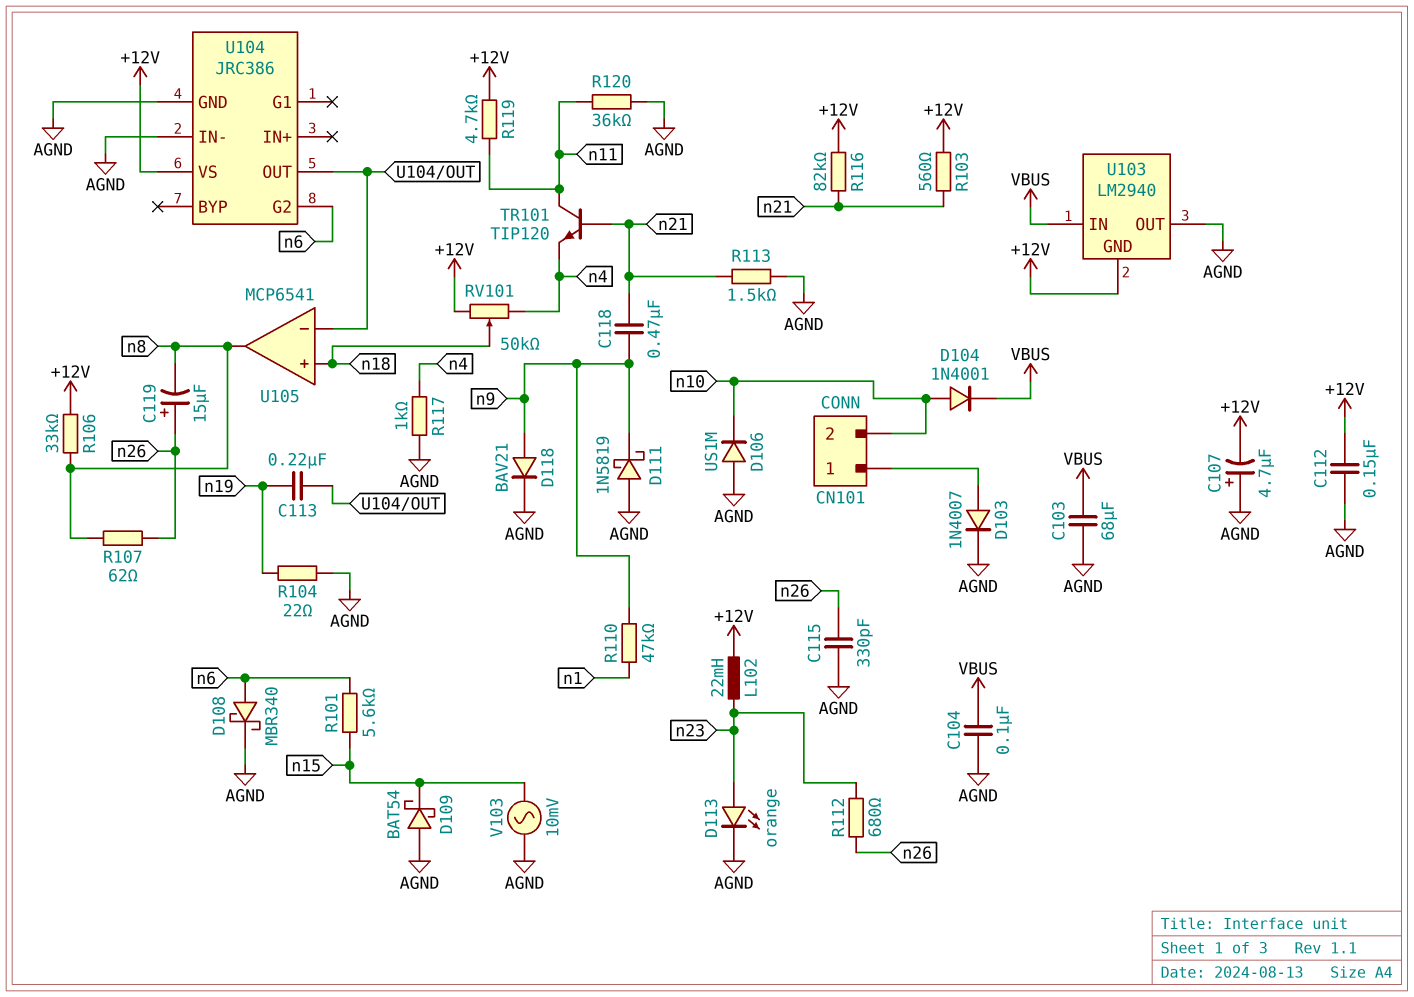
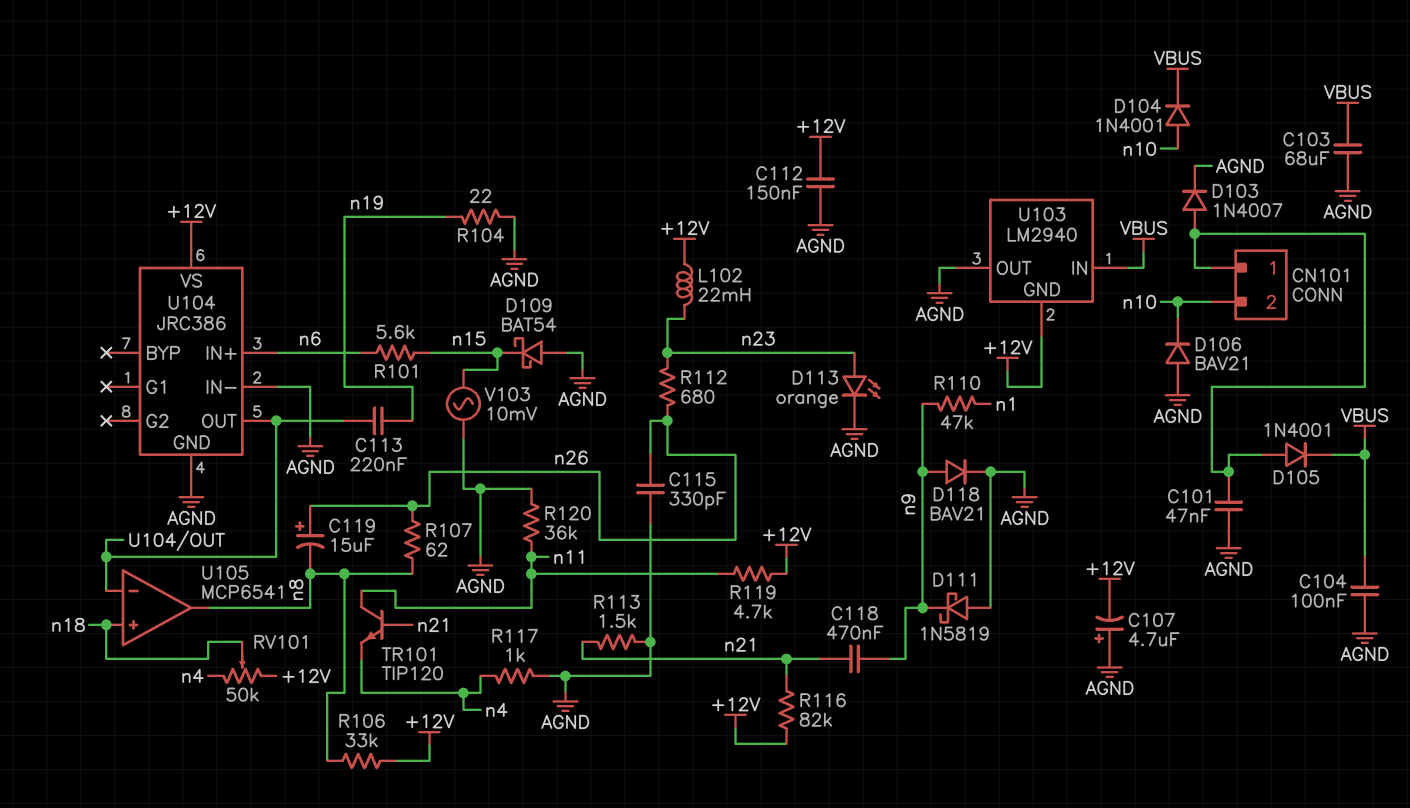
C101: none -> 47nF (AGND, CN101/1)
D105: none -> diode 1N4001 (A CN101/1, K VBUS)
D106: diode US1M (A AGND, K n10) -> diode BAV21 (A AGND, K n10)
D108: schottky MBR340 (A n6, K AGND) -> none
R103: 560 (+12V, n21) -> none
U104 pin G2: n6 -> none
U104 pin IN+: none -> n6

